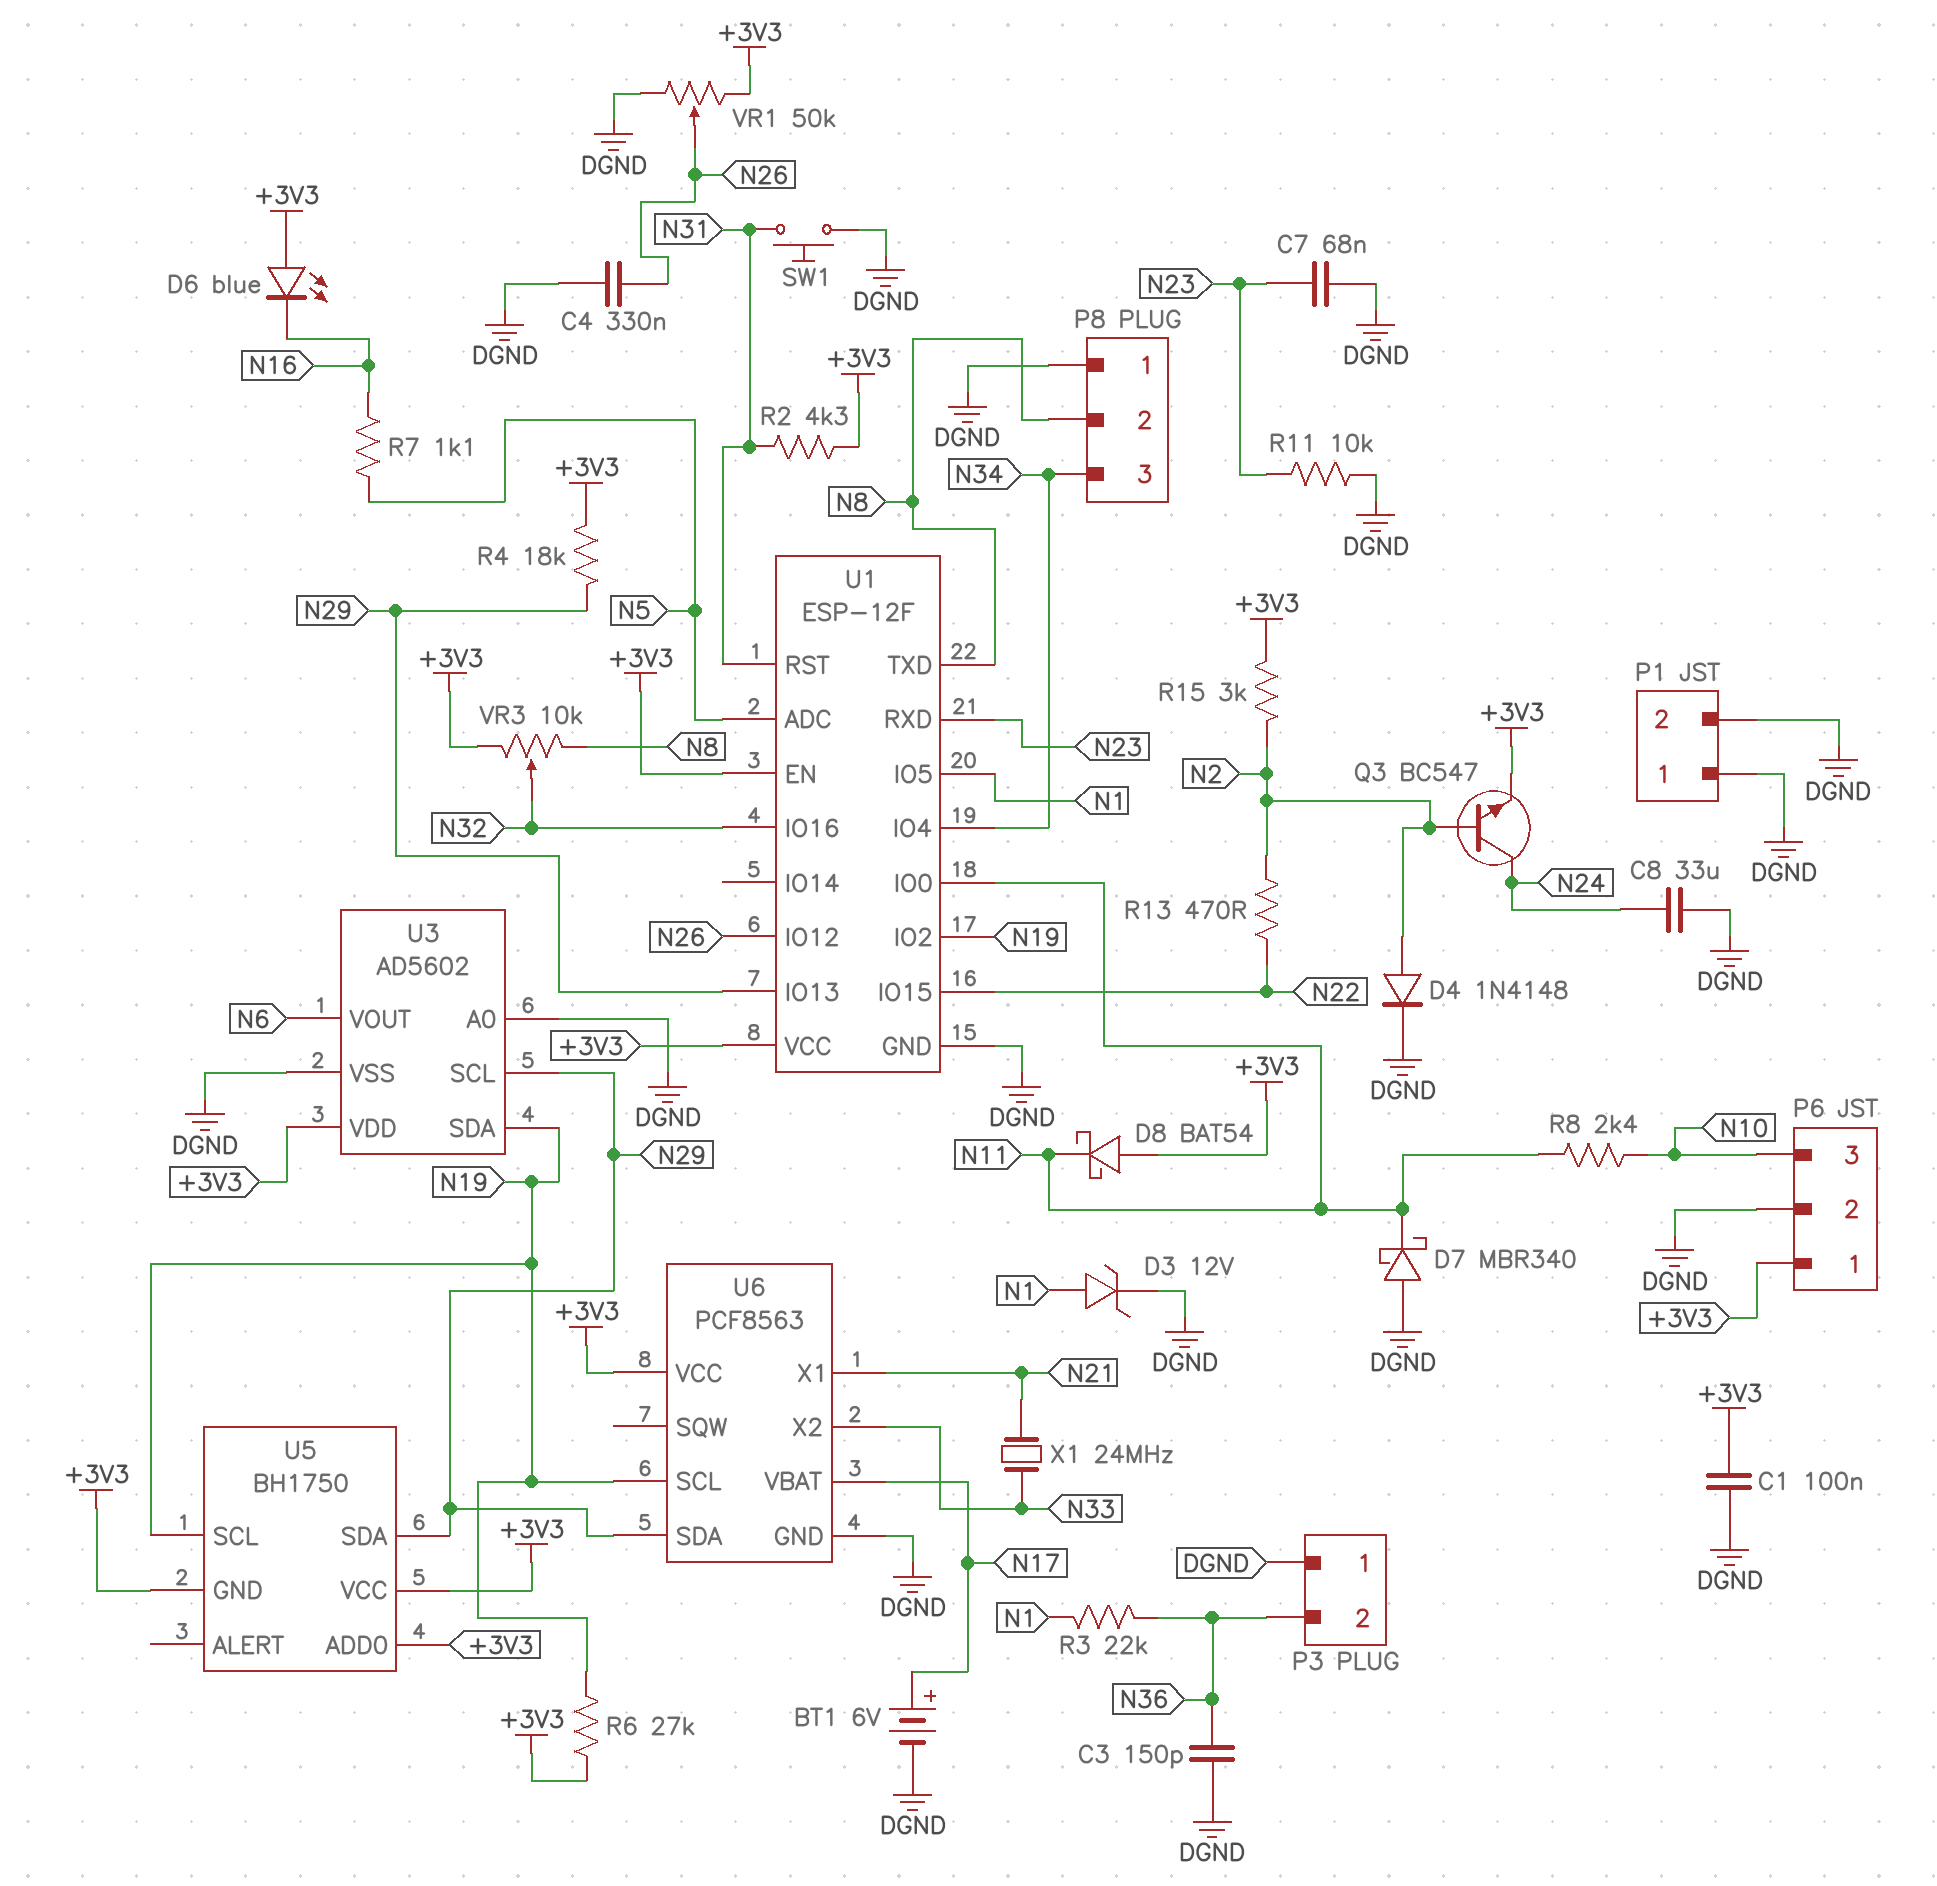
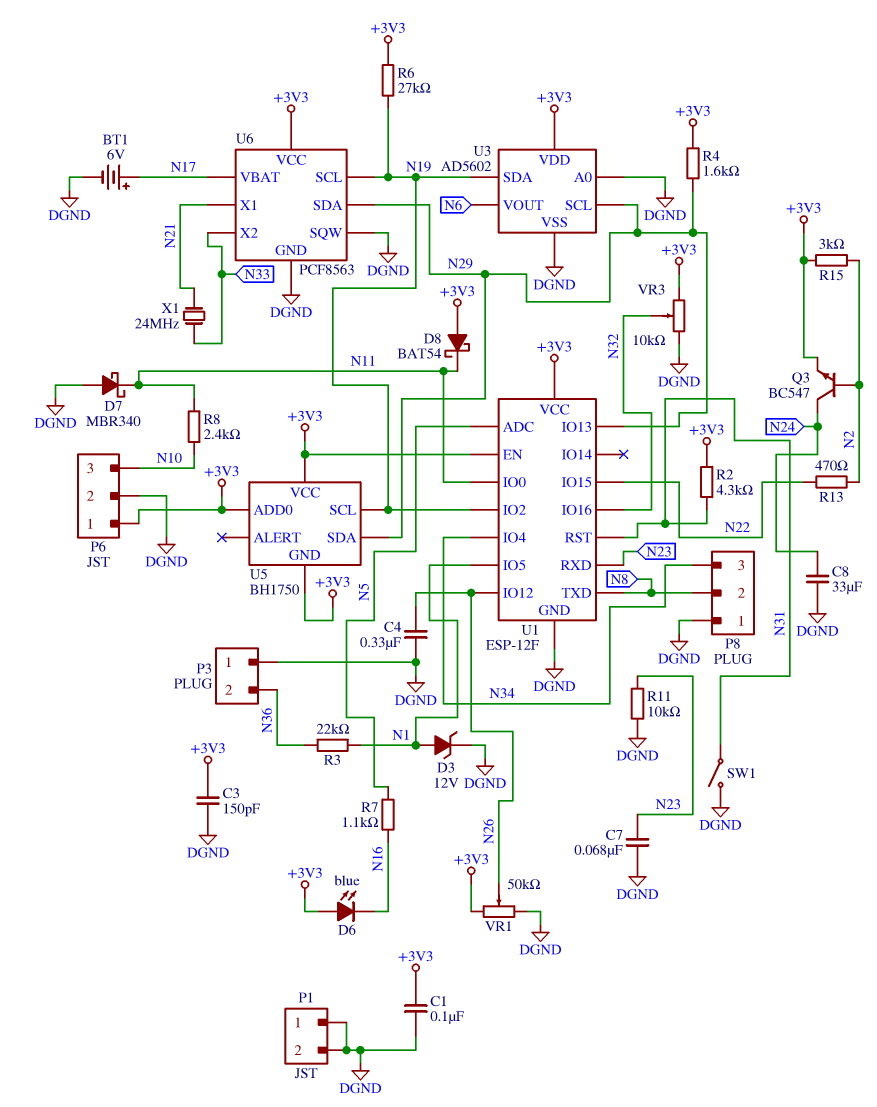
C3: 150pF (DGND, N36) -> 150pF (+3V3, DGND)
D4: diode 1N4148 (A N2, K DGND) -> none
R4: 18k (+3V3, N29) -> 1.6k (+3V3, N29)
SW1: button (DGND, N31) -> switch (DGND, N31)
U6 pin SQW: none -> DGND
VR3: 10k (+3V3, N8, wiper N32) -> 10k (+3V3, DGND, wiper N32)

